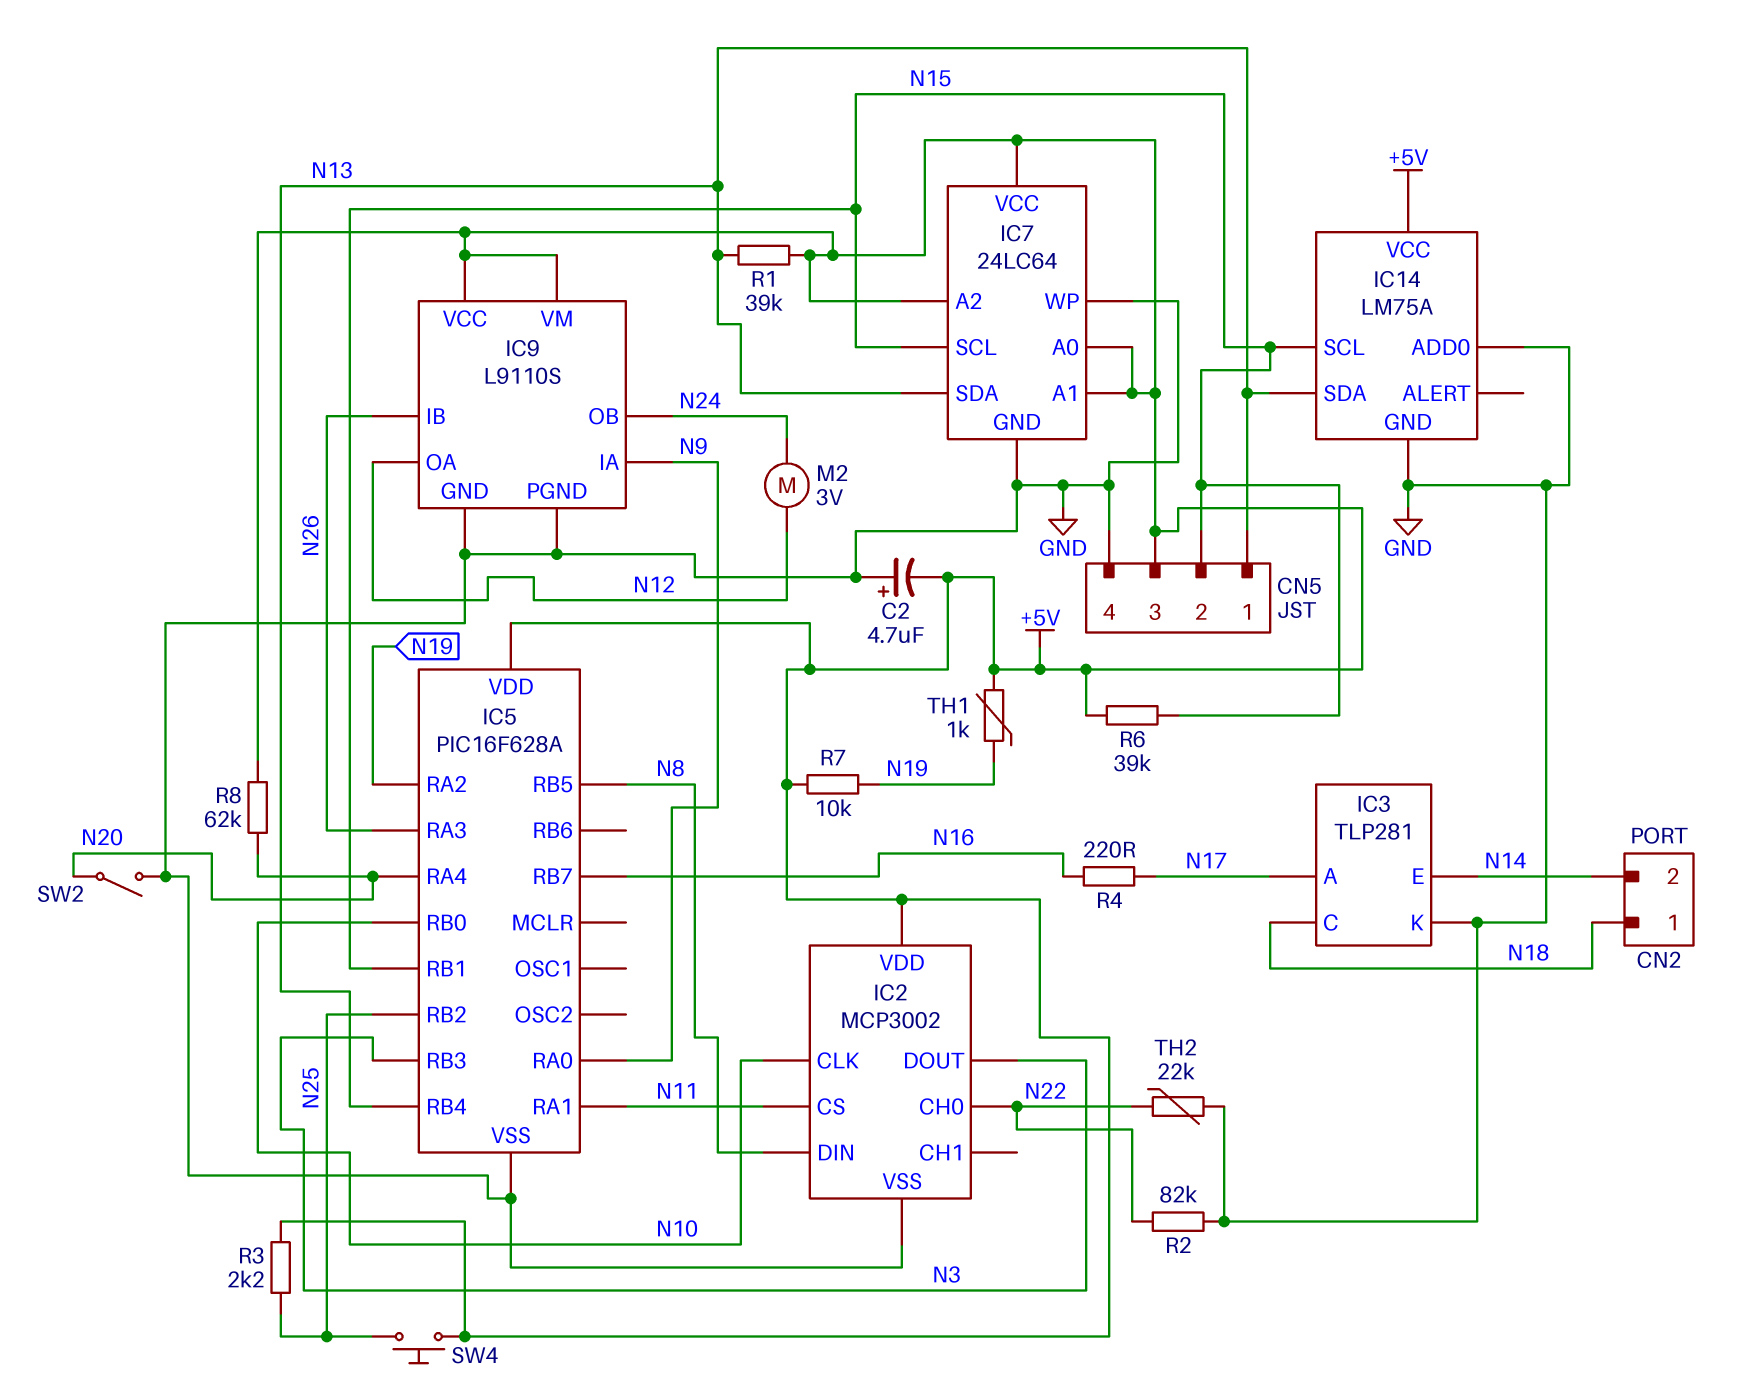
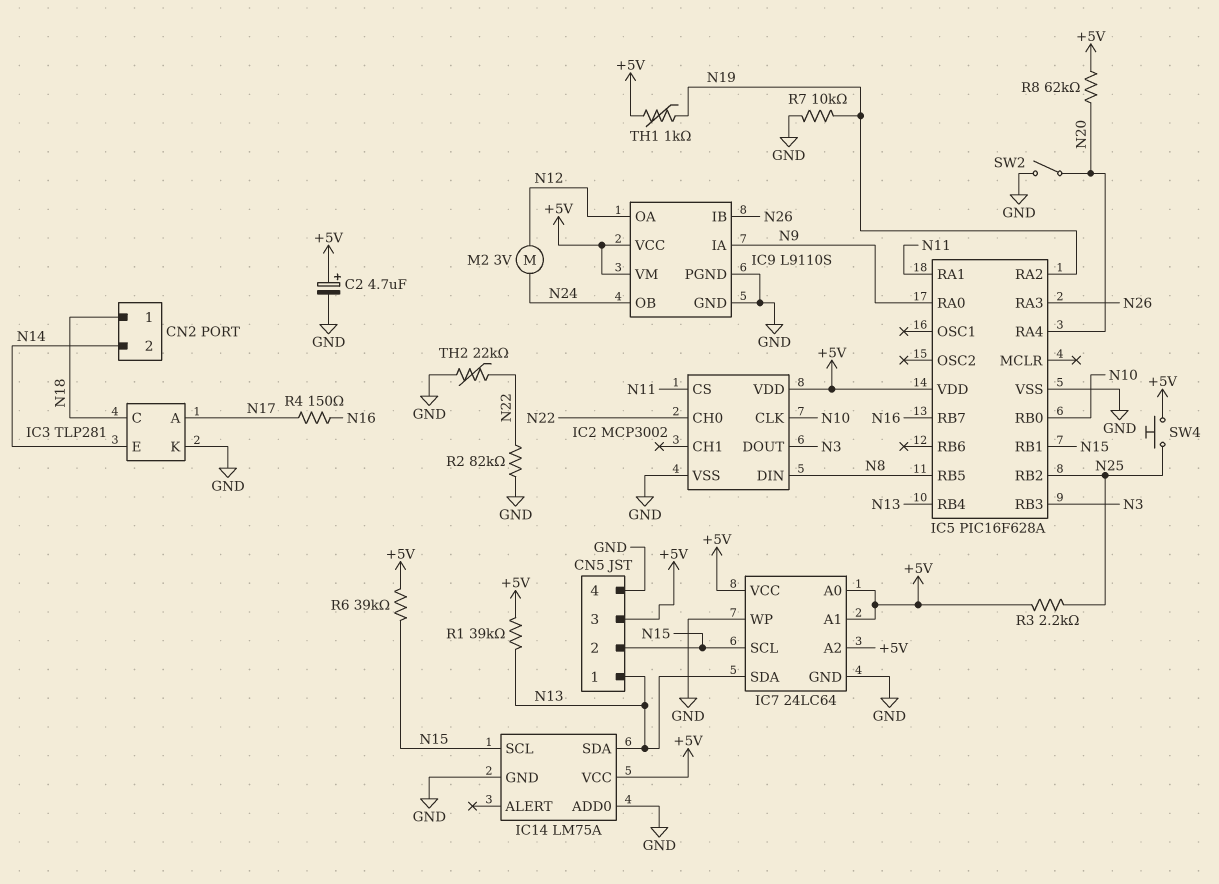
C2: 4.7uF (plus GND, minus +5V) -> 4.7uF (plus +5V, minus GND)
R4: 220 (N16, N17) -> 150 (N16, N17)
R7: 10k (+5V, N19) -> 10k (GND, N19)

